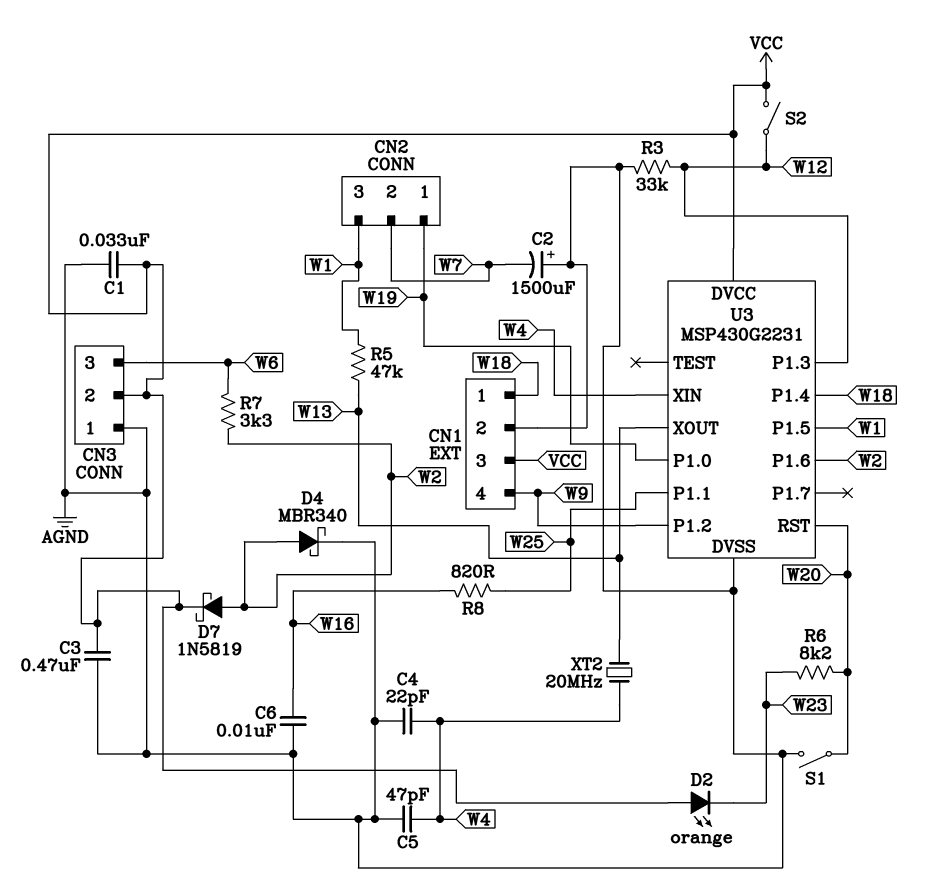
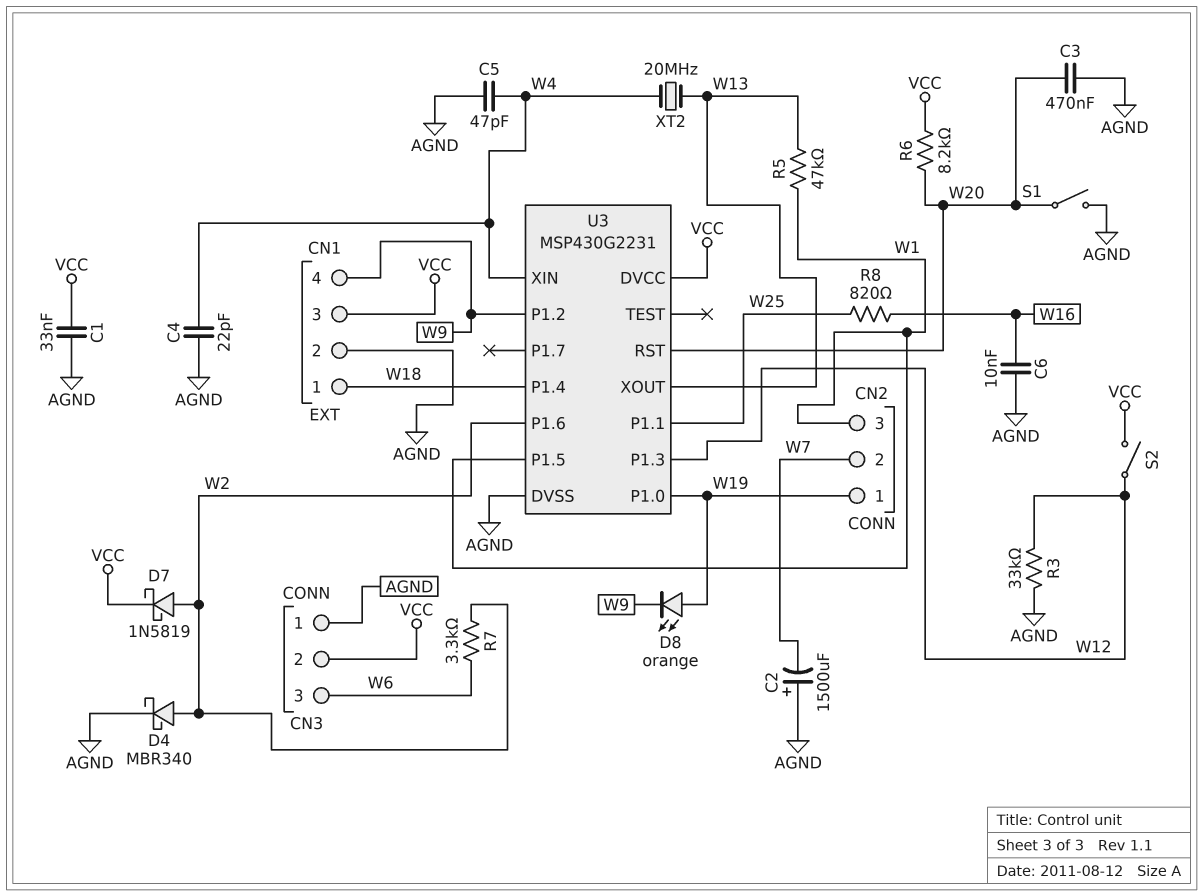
C3: 470nF (AGND, VCC) -> 470nF (AGND, W20)
D2: LED orange (A VCC, K W23) -> none
D8: none -> LED orange (A W19, K W9)
R6: 8.2k (W20, W23) -> 8.2k (VCC, W20)

